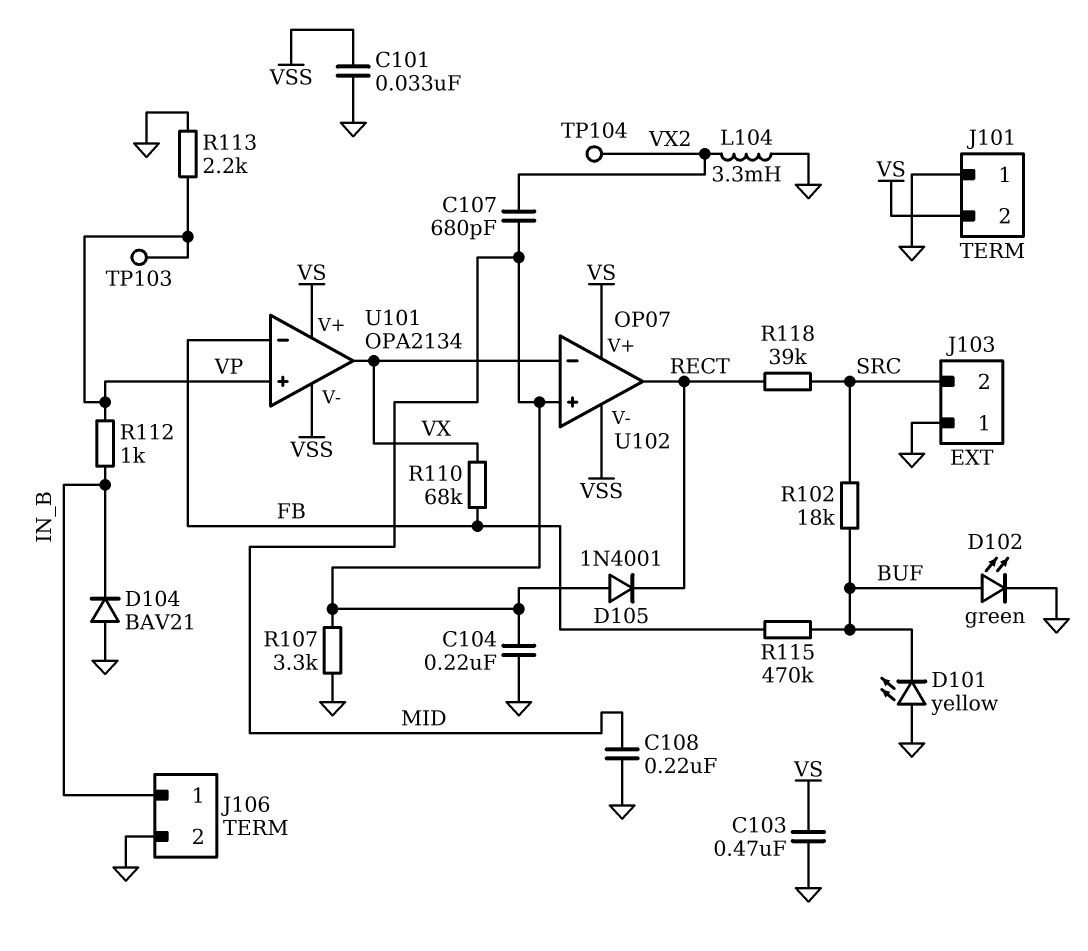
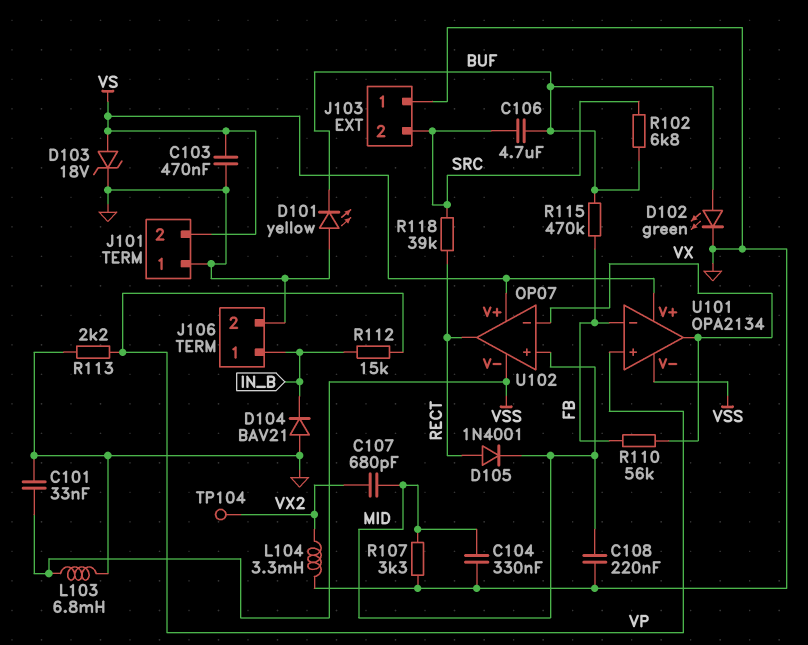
C104: 220nF (GND, MID) -> 330nF (GND, MID)
C106: none -> 4.7uF (BUF, SRC)
D103: none -> zener 18V (A VS, K GND)
D105: diode 1N4001 (A MID, K RECT) -> diode 1N4001 (A RECT, K MID)
L103: none -> 6.8mH (GND, VSS)
R102: 18k (BUF, SRC) -> 6.8k (BUF, SRC)
R110: 68k (FB, VX) -> 56k (FB, VX)
R112: 1k (IN_B, VP) -> 15k (IN_B, VP)
TP103: test point (VP) -> none

